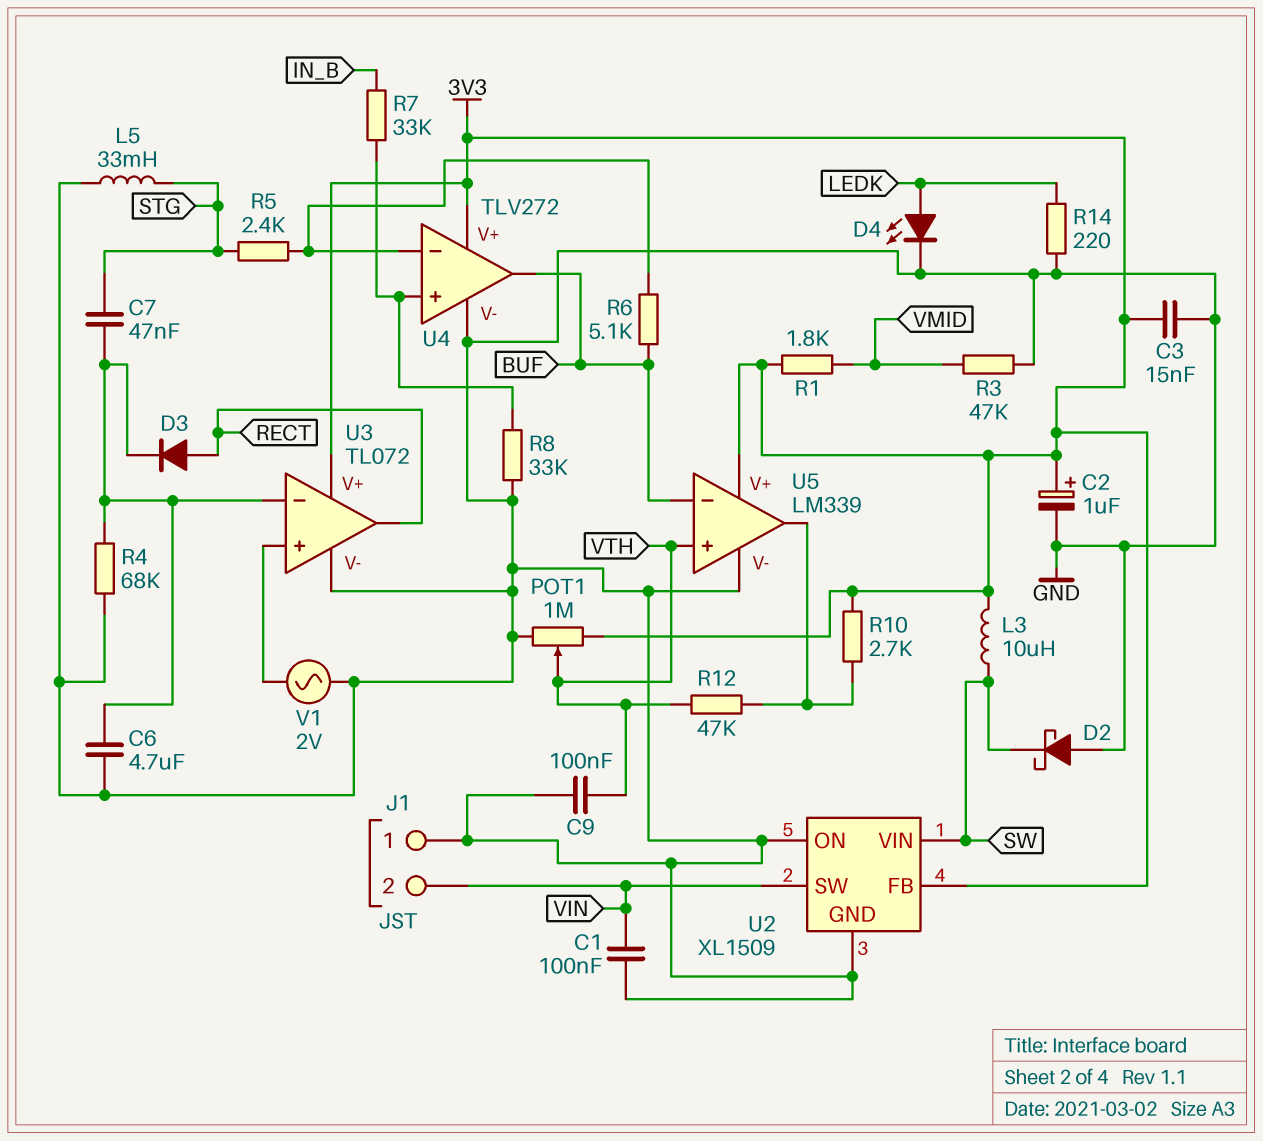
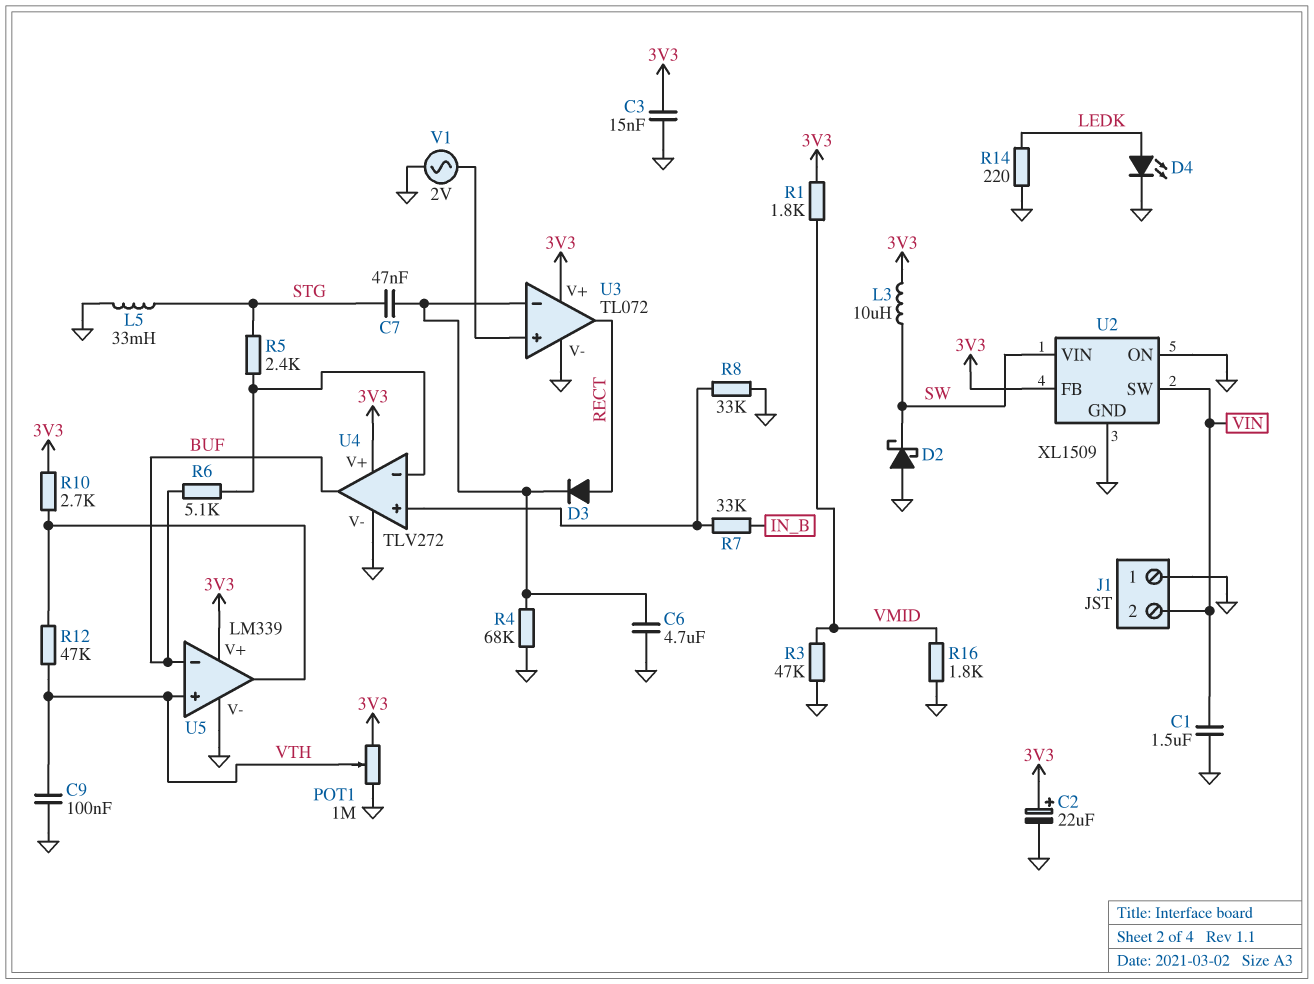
C1: 100nF (GND, VIN) -> 1.5uF (GND, VIN)
C2: 1uF (plus 3V3, minus GND) -> 22uF (plus 3V3, minus GND)
R16: none -> 1.8k (GND, VMID)

